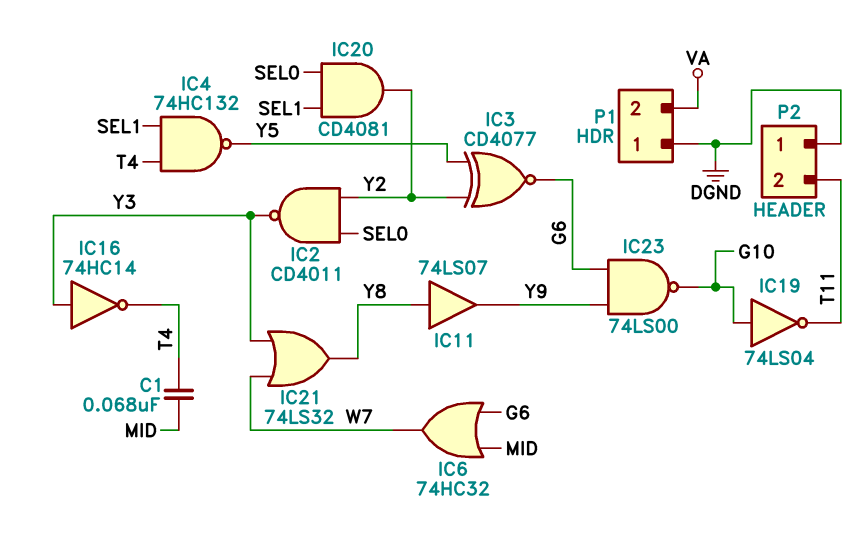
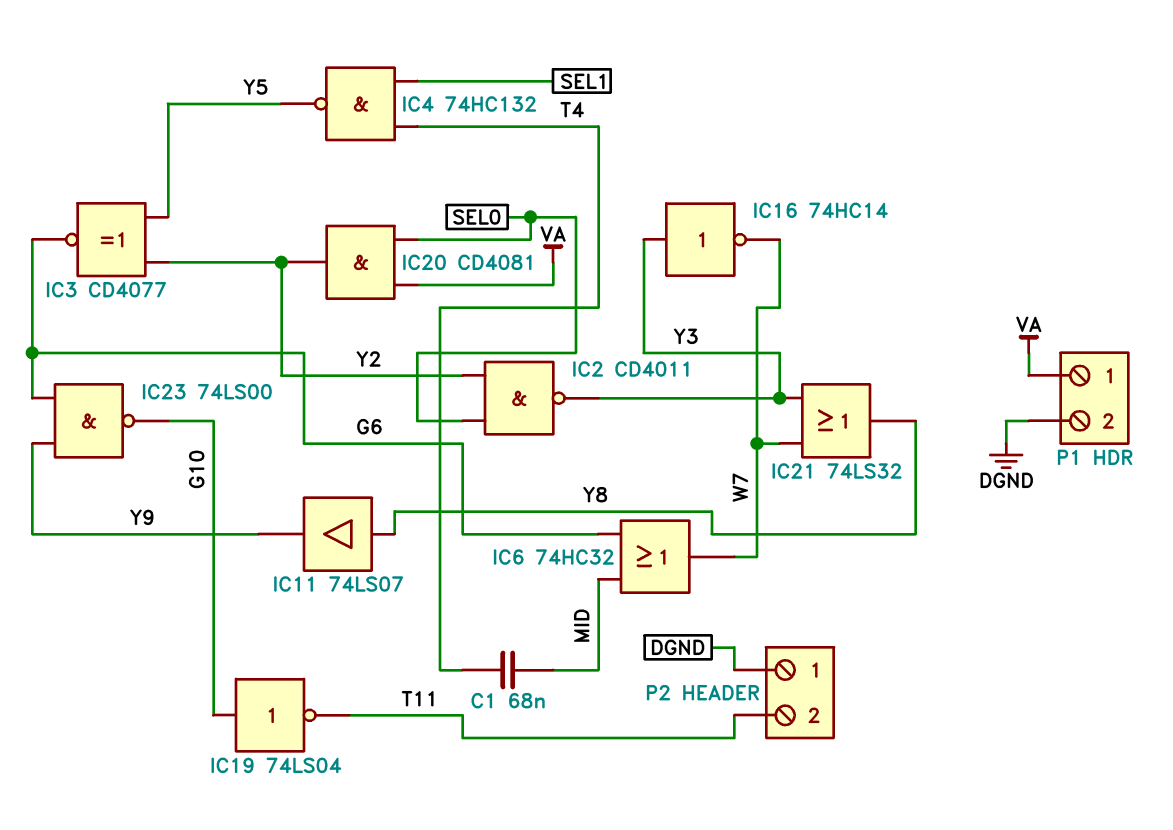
IC16: NOT 74HC14 (in Y3, out T4) -> NOT 74HC14 (in Y3, out W7)
IC20: AND CD4081 (in SEL0, in SEL1, out Y2) -> AND CD4081 (in SEL0, in VA, out Y2)
P1 pin 1: DGND -> VA
P1 pin 2: VA -> DGND

